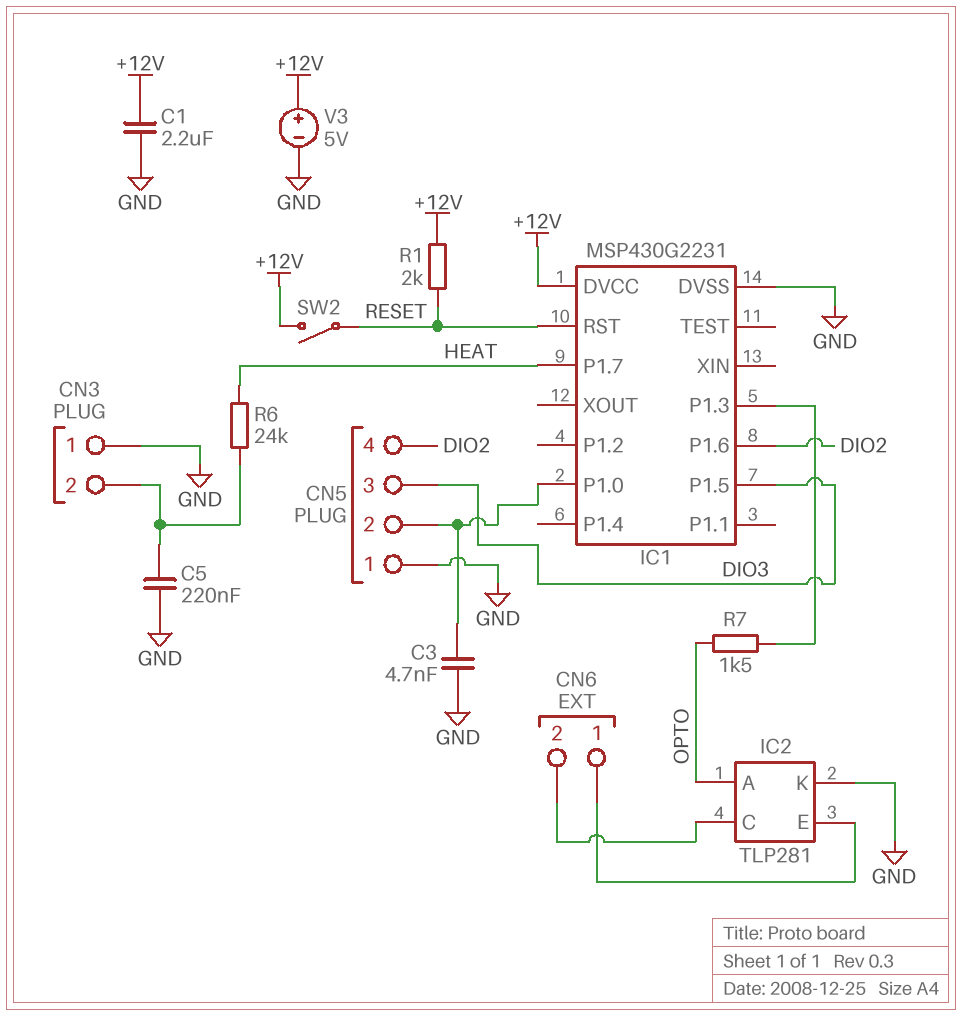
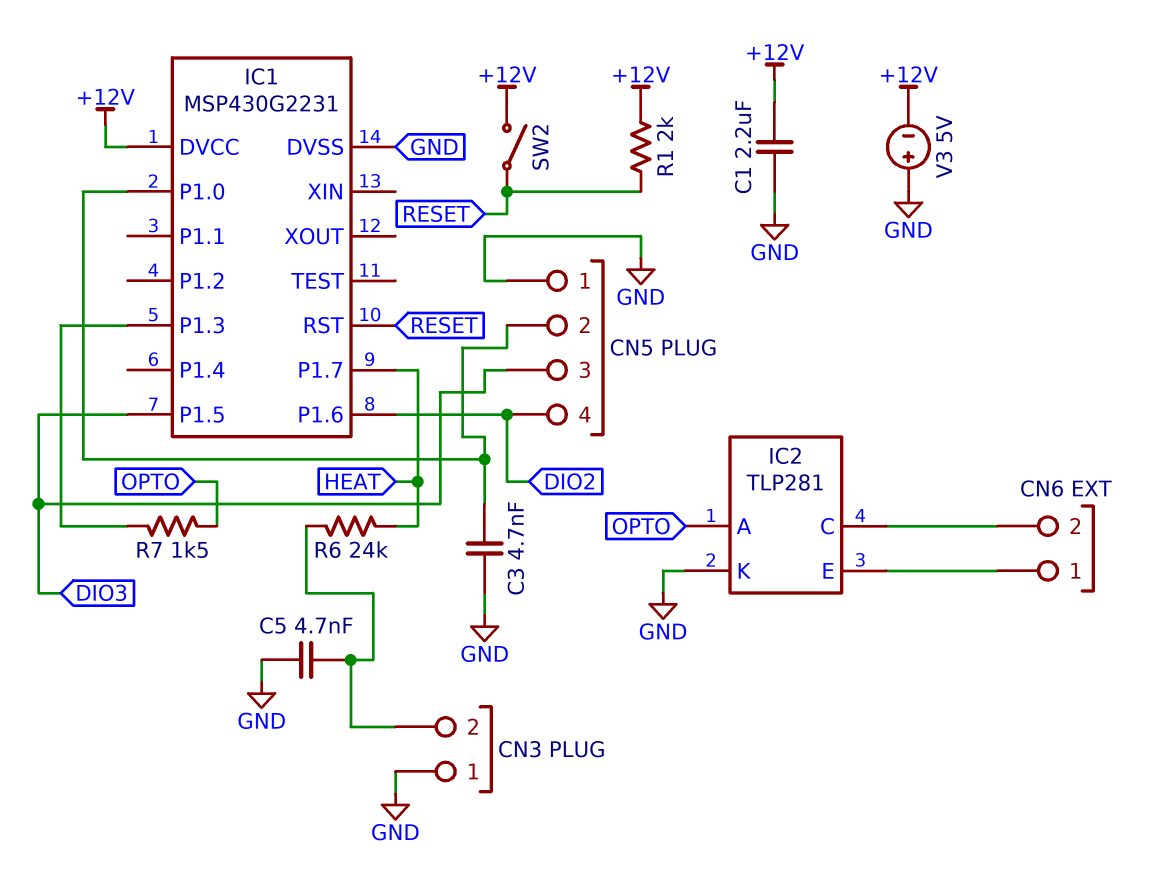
C5: 220nF (CN3/2, GND) -> 4.7nF (CN3/2, GND)
V3: 5V (plus +12V, minus GND) -> 5V (plus GND, minus +12V)

